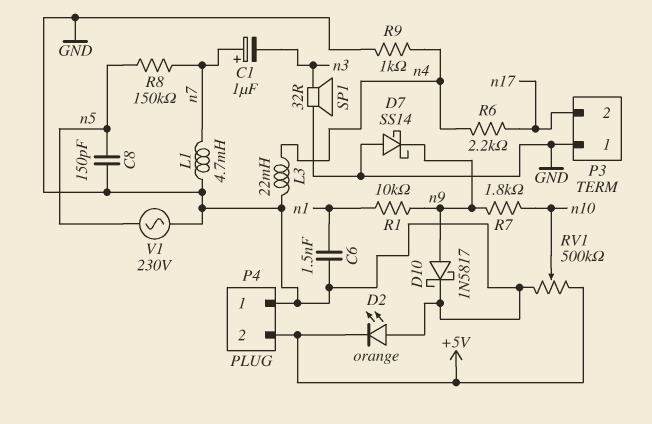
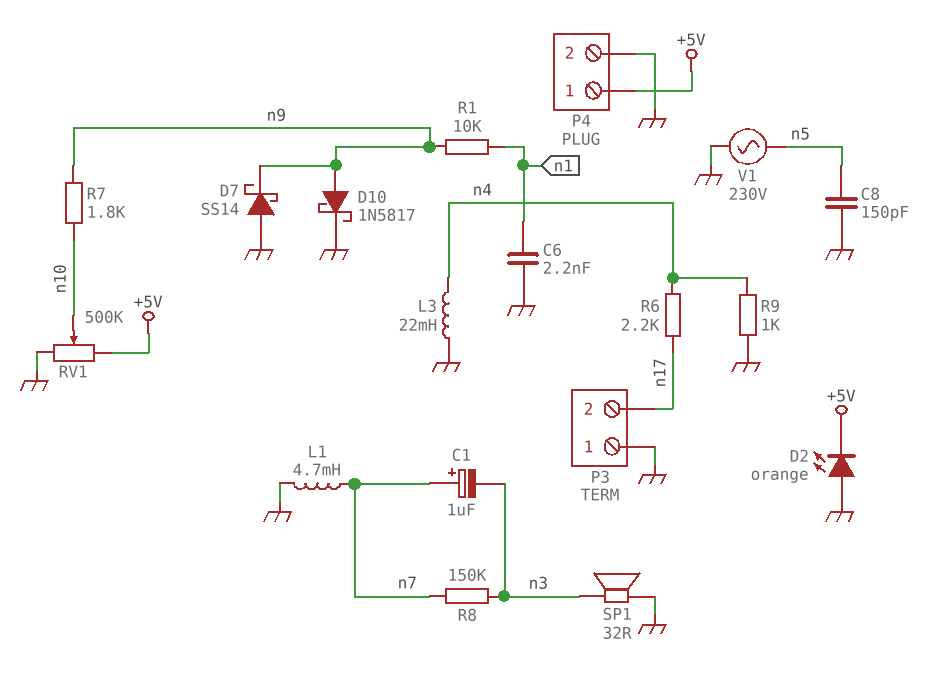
C6: 1.5nF (GND, n1) -> 2.2nF (GND, n1)
P4 pin 1: GND -> +5V
P4 pin 2: +5V -> GND
R8: 150k (n5, n7) -> 150k (n3, n7)

